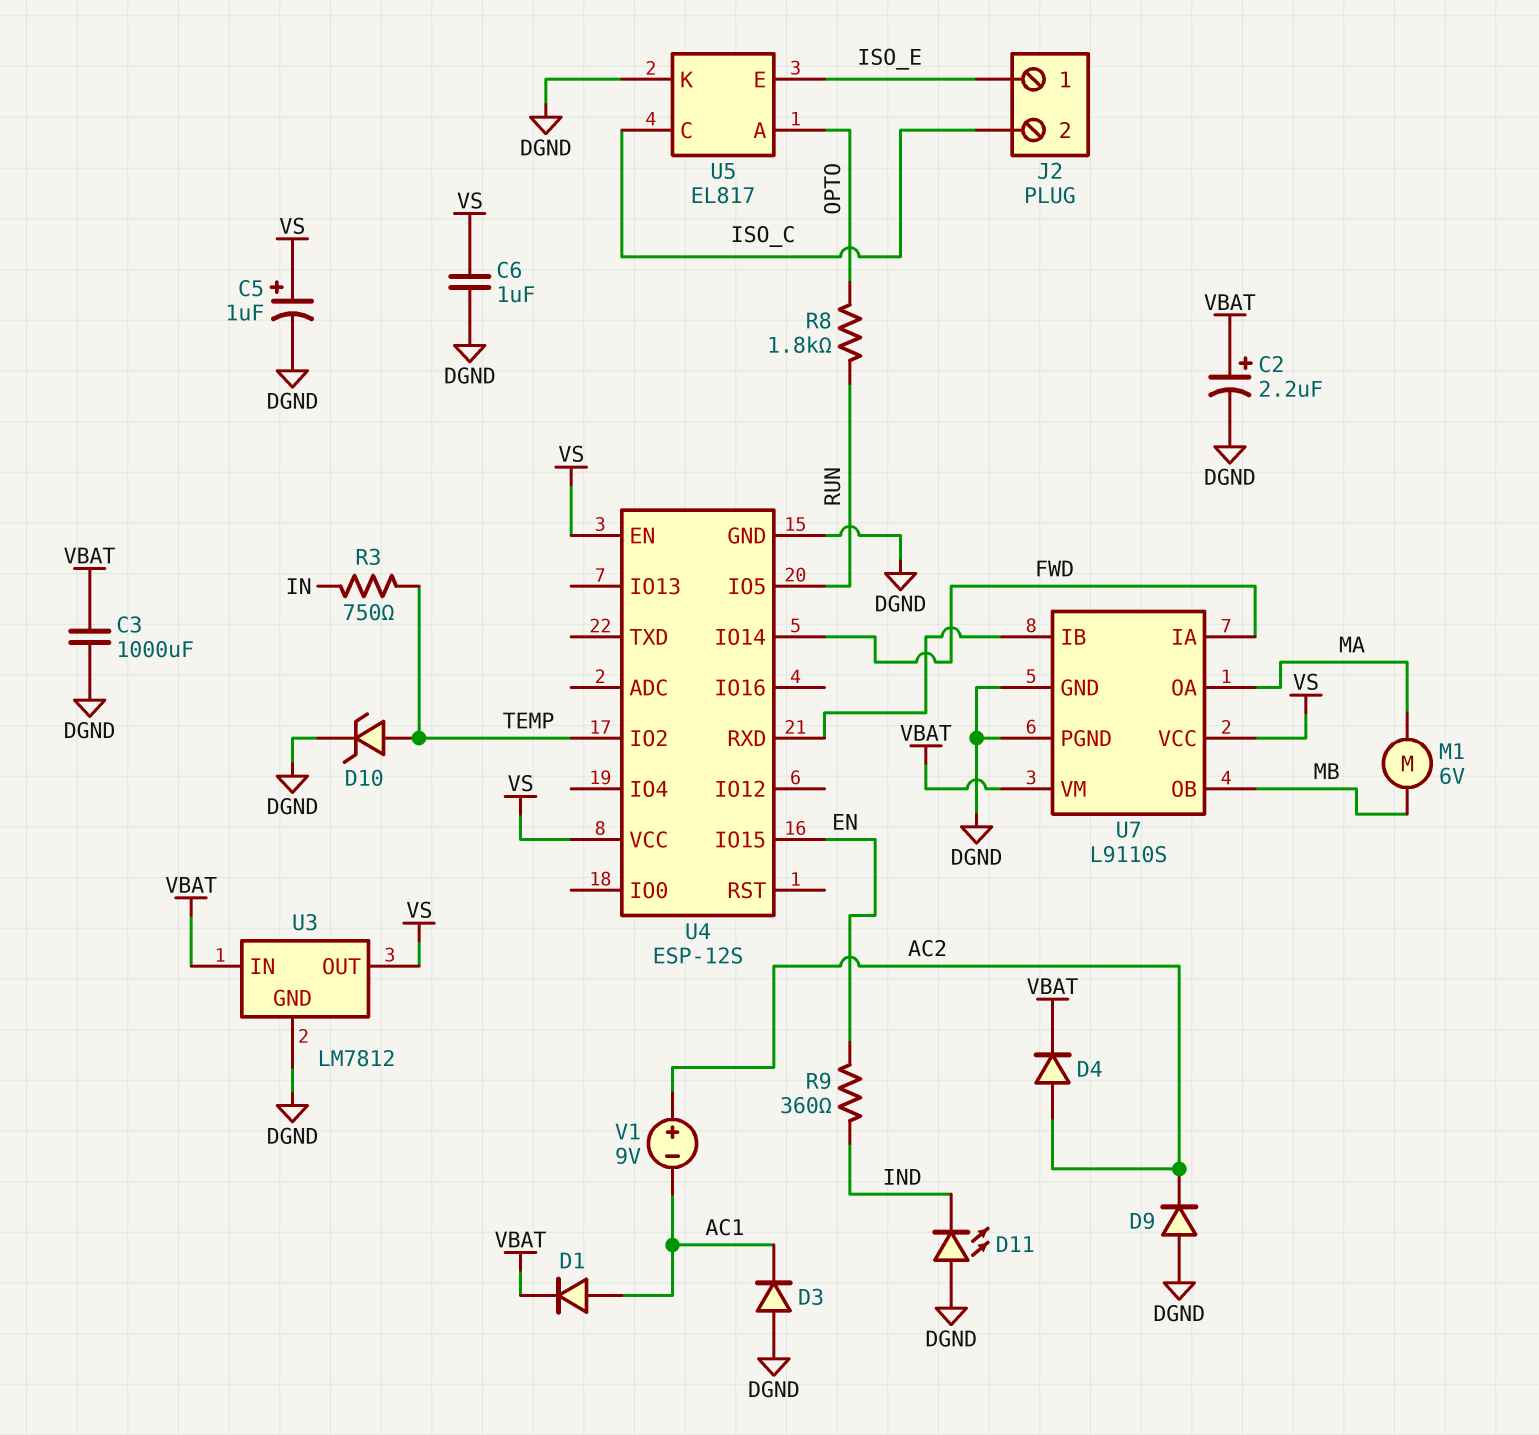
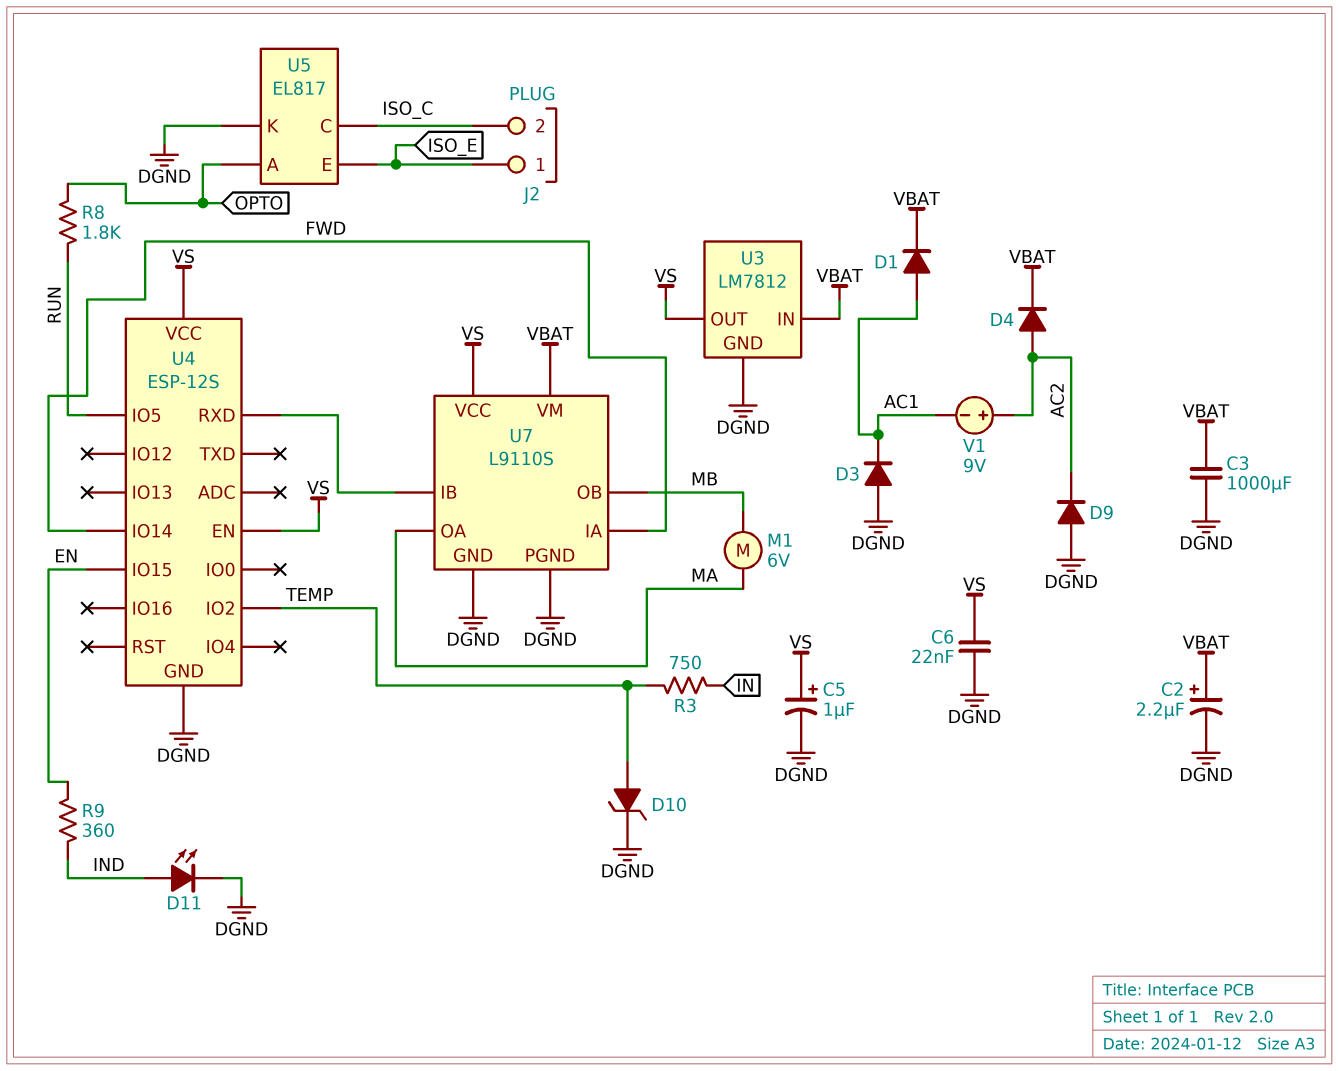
C6: 1uF (DGND, VS) -> 22nF (DGND, VS)
D11: LED (A DGND, K IND) -> LED (A IND, K DGND)

